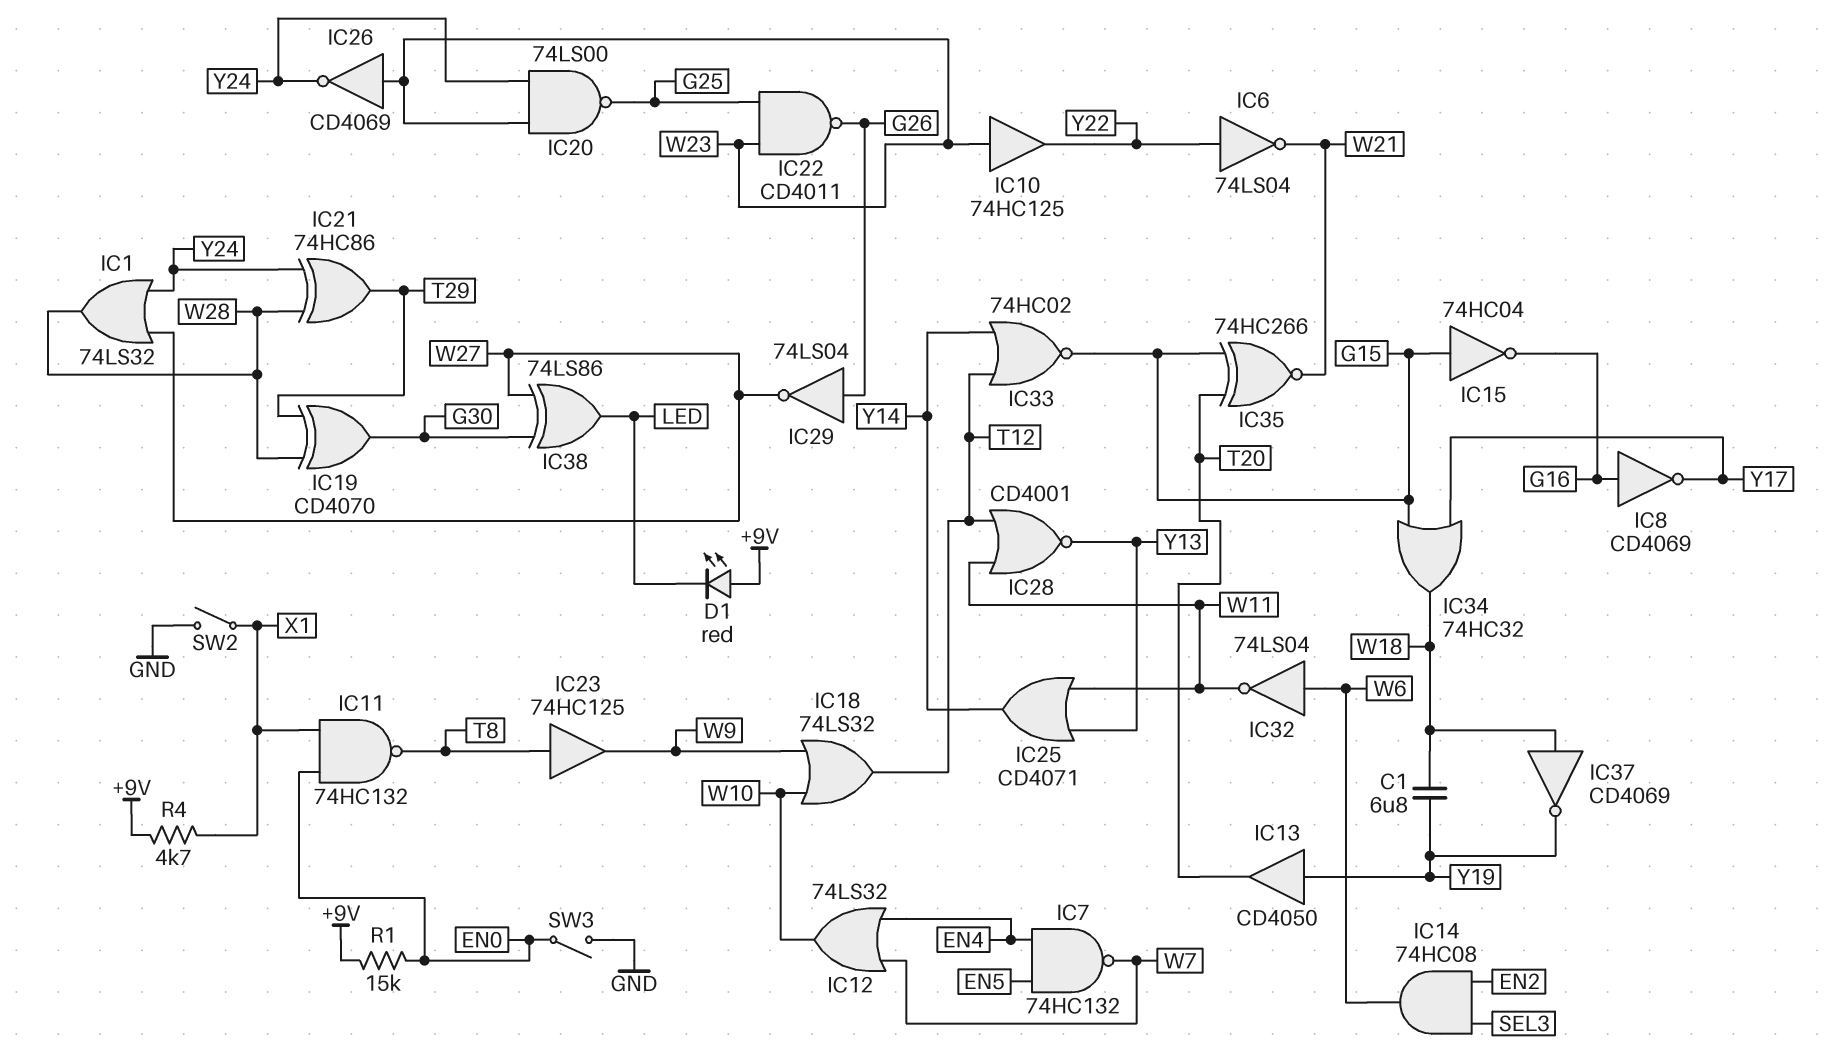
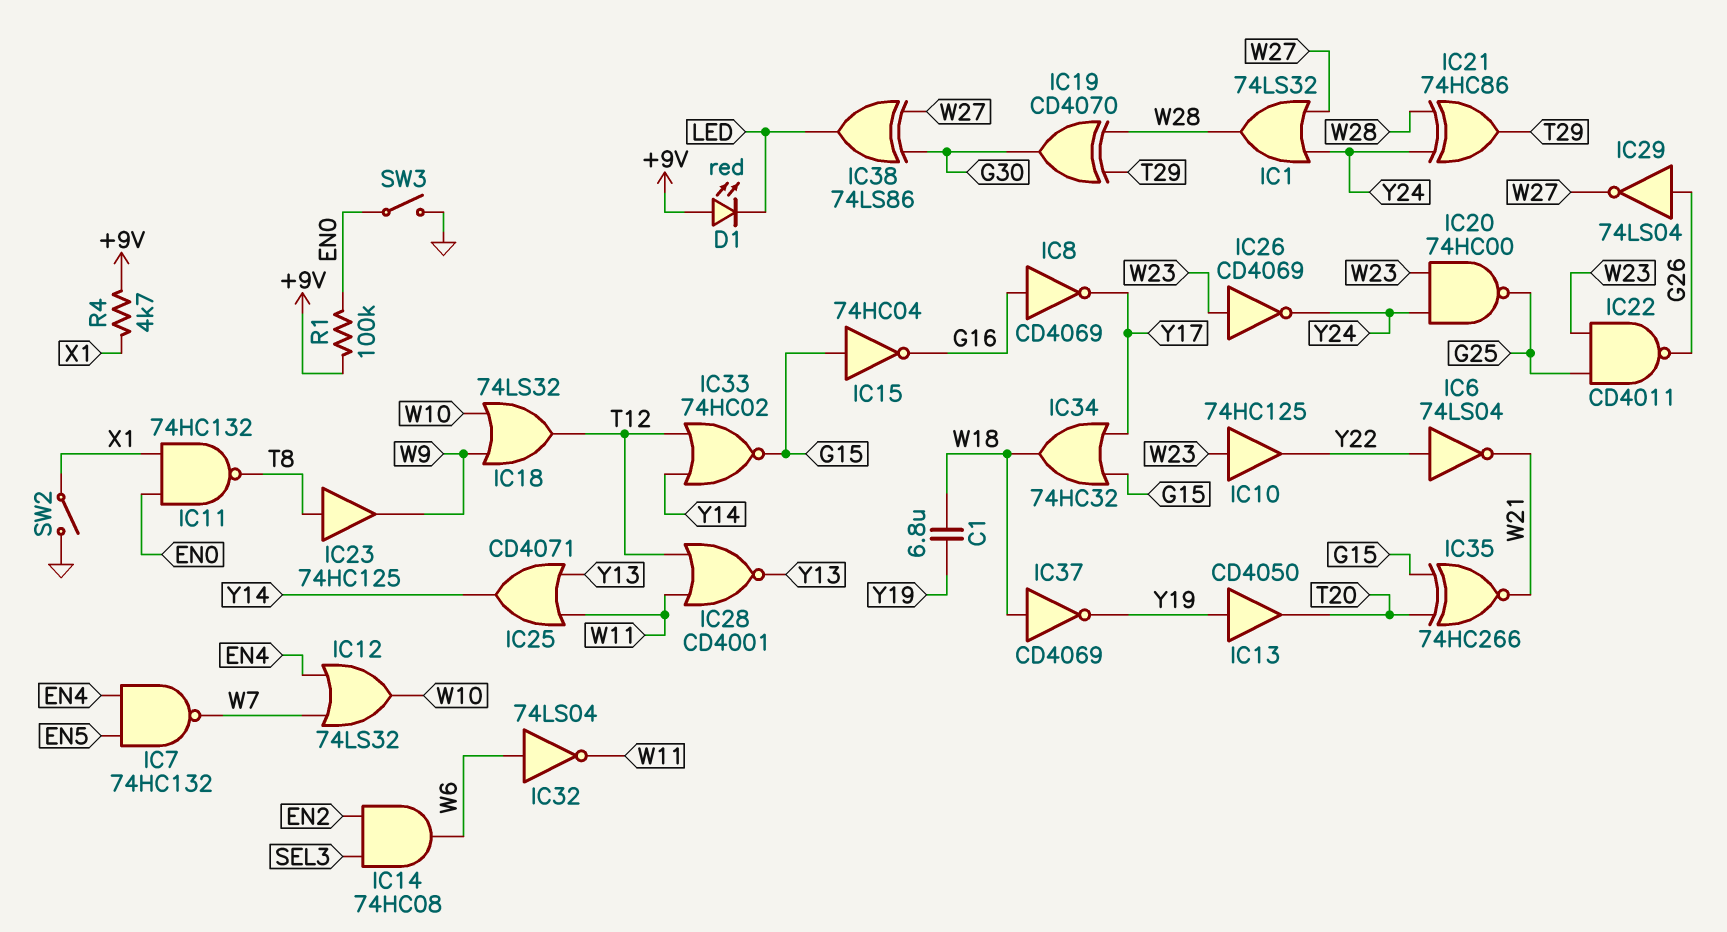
IC20: NAND 74LS00 (in W23, in Y24, out G25) -> NAND 74HC00 (in W23, in Y24, out G25)
R1: 15k (+9V, EN0) -> 100k (+9V, EN0)

